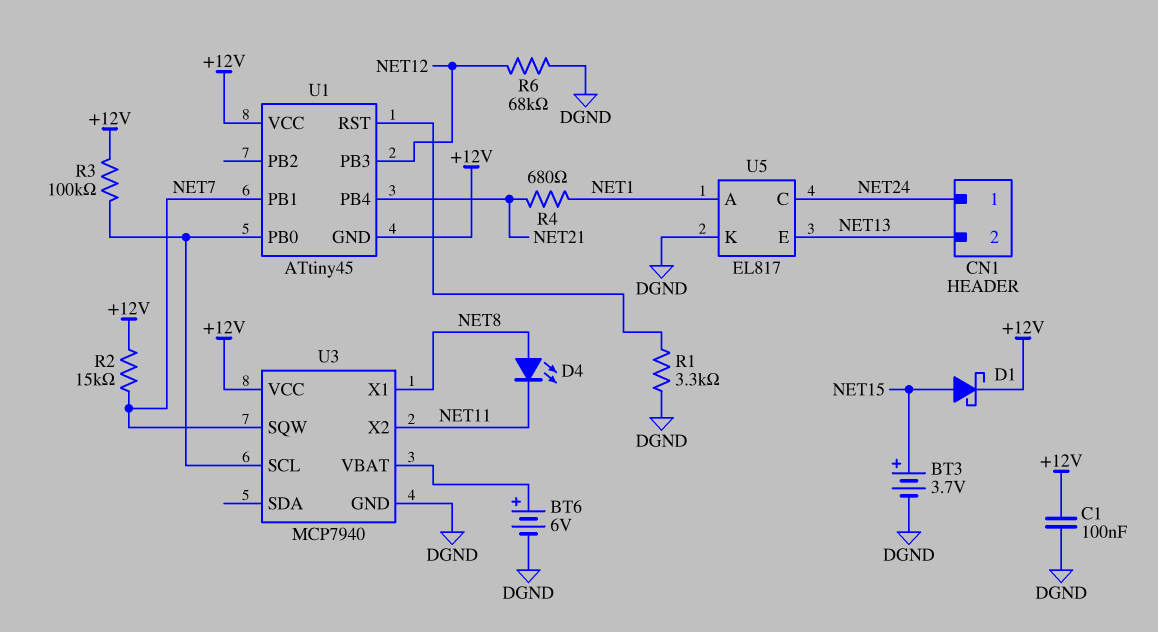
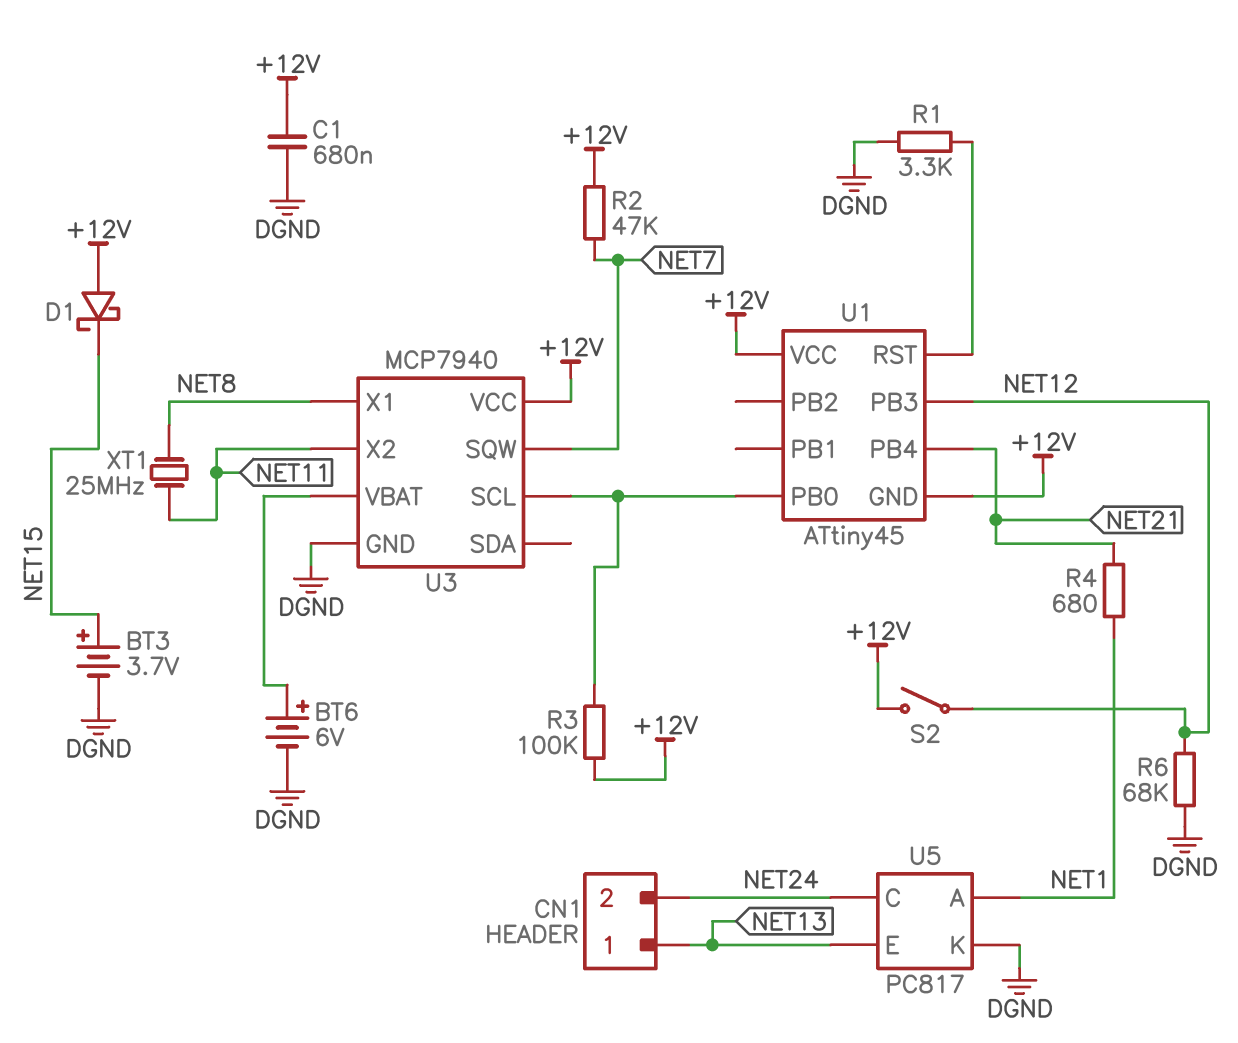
C1: 100nF (+12V, DGND) -> 680nF (+12V, DGND)
CN1 pin 1: NET24 -> NET13
CN1 pin 2: NET13 -> NET24
D1: schottky (A NET15, K +12V) -> schottky (A +12V, K NET15)
D4: LED (A NET8, K NET11) -> none
R2: 15k (+12V, NET7) -> 47k (+12V, NET7)
S2: none -> switch (+12V, NET12)
U1 pin PB1: NET7 -> none
U5: EL817 -> PC817
XT1: none -> 25MHz (NET8, NET11)

